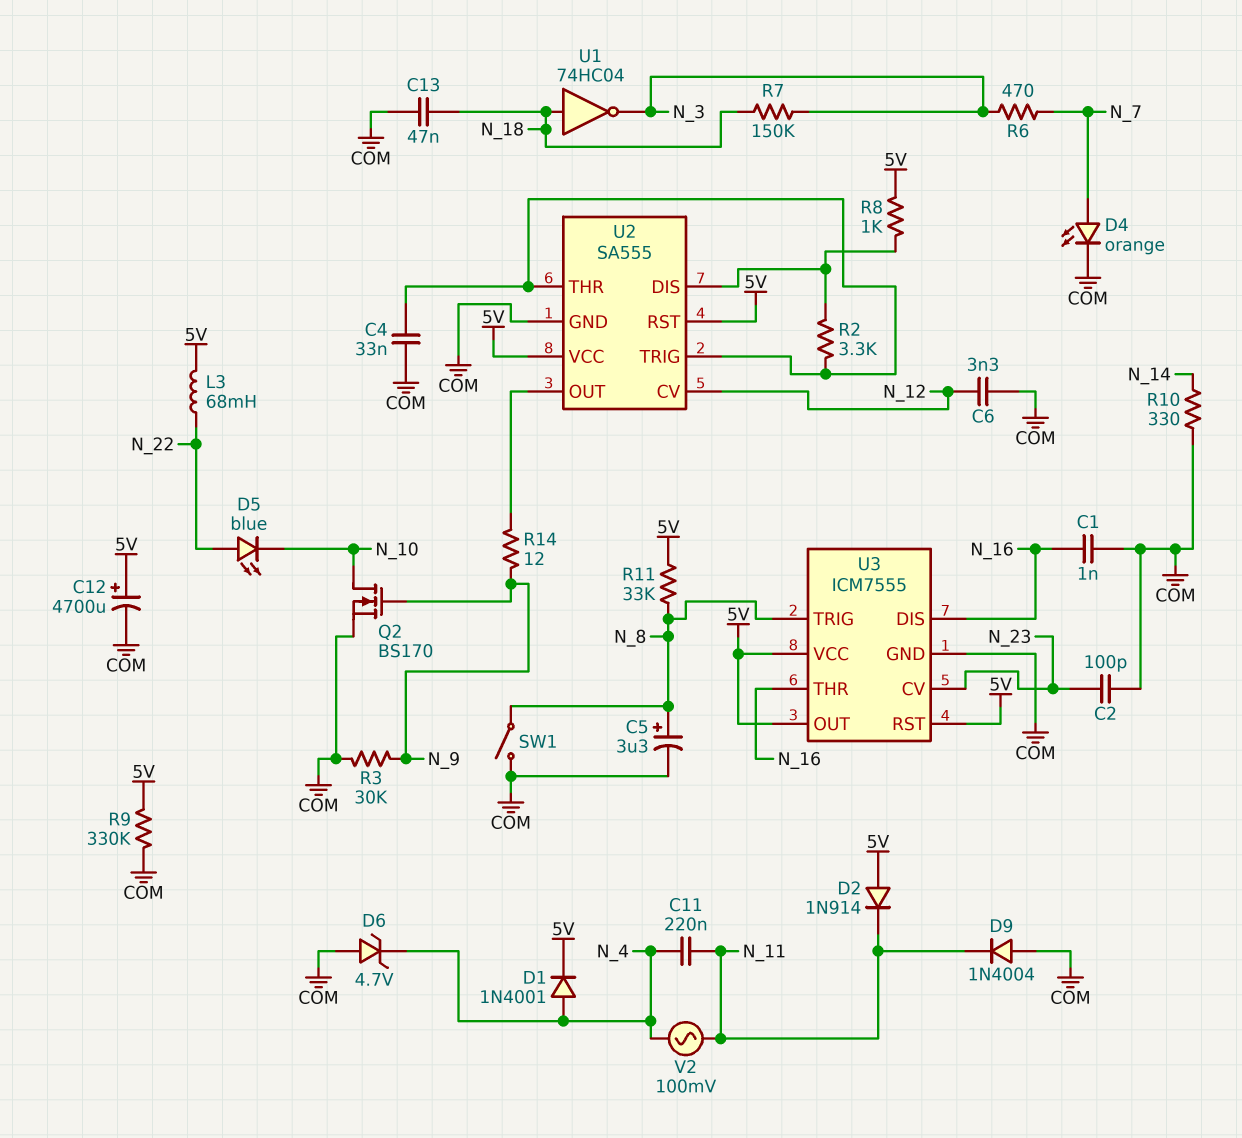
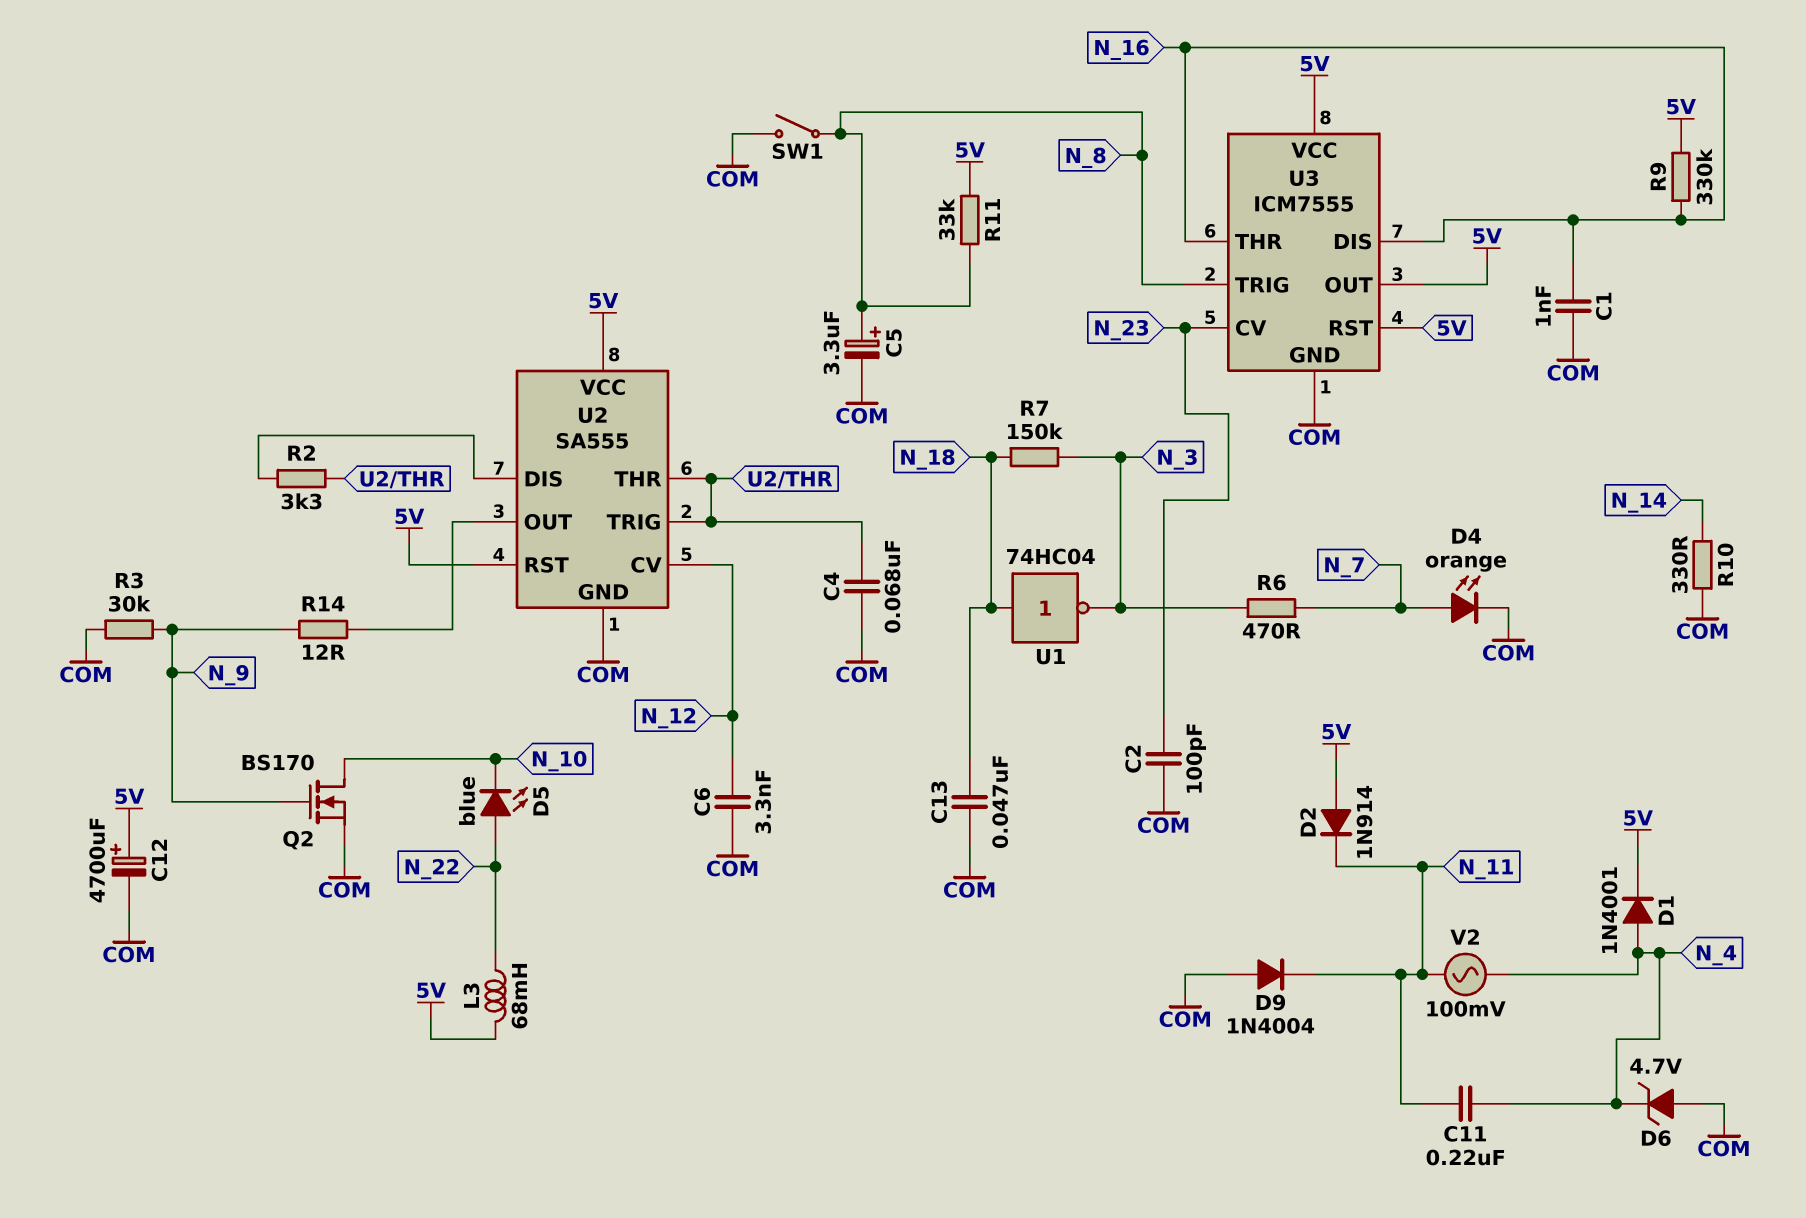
C4: 33nF (COM, U2/THR) -> 68nF (COM, U2/THR)
R8: 1k (5V, U2/DIS) -> none
R9: 330k (5V, COM) -> 330k (5V, N_16)

